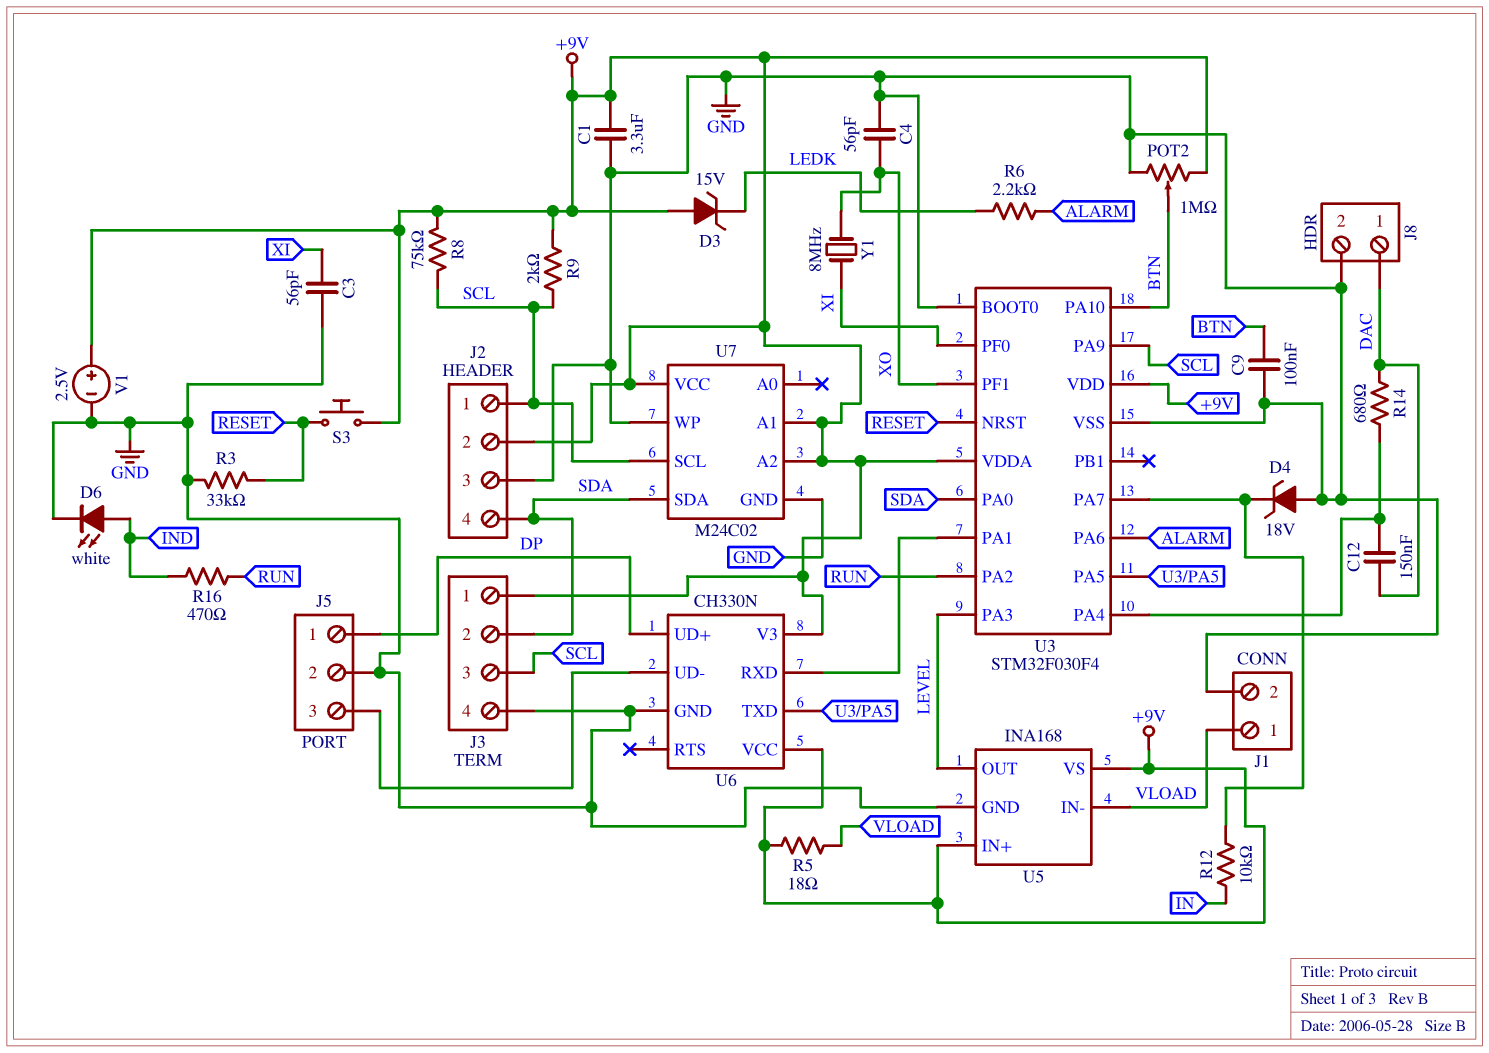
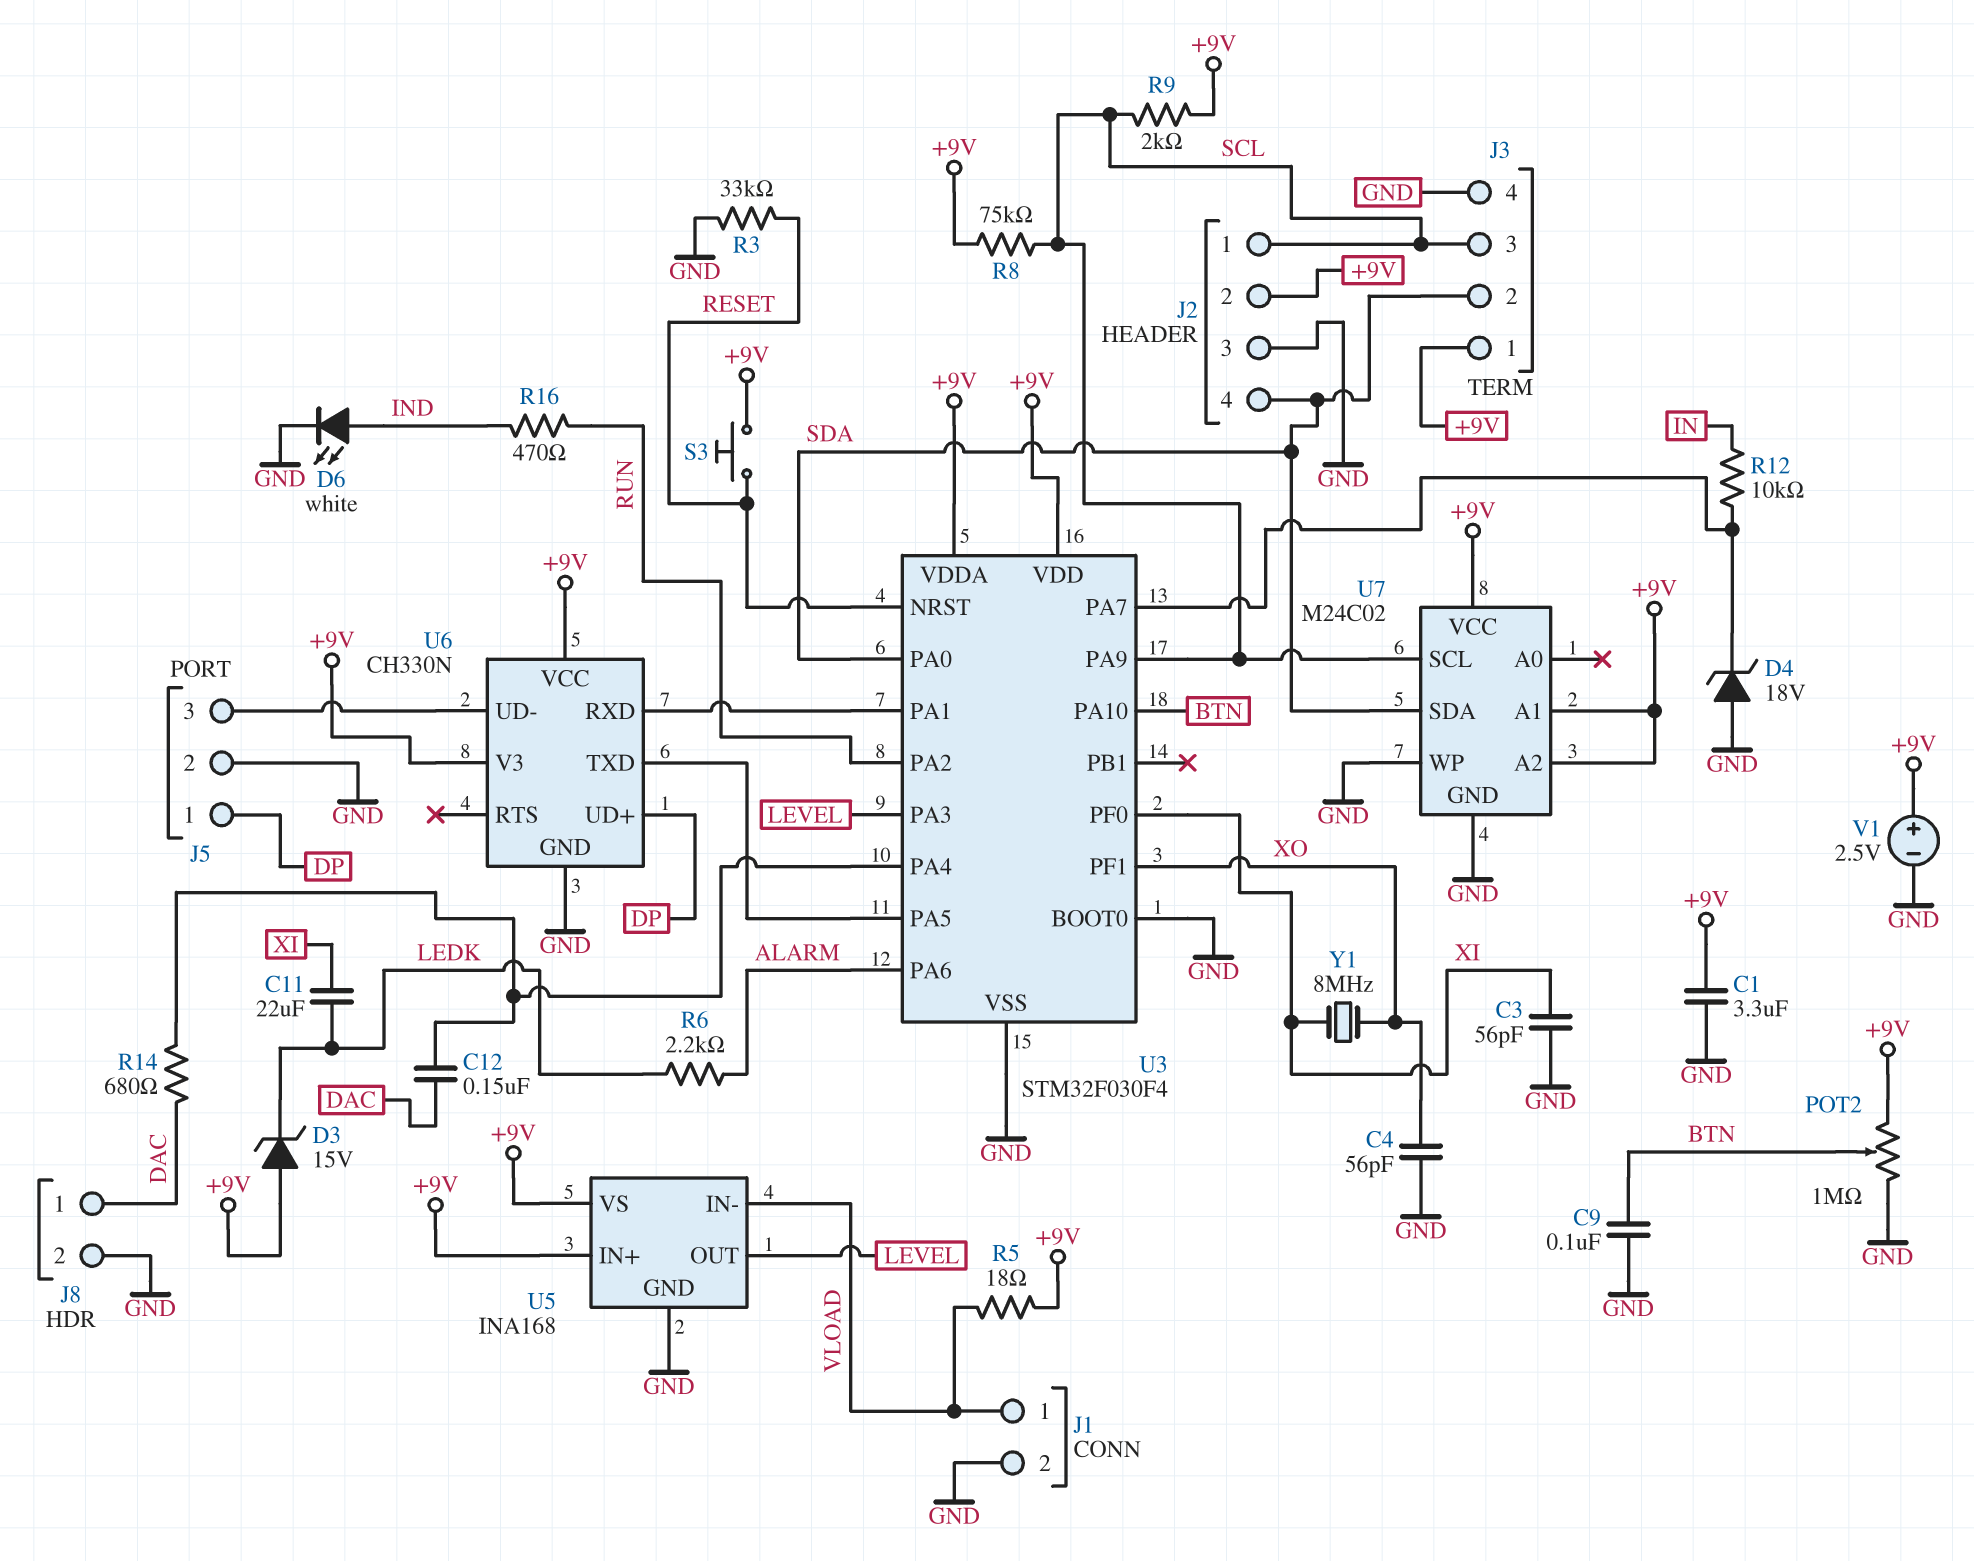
C11: none -> 22uF (LEDK, XI)

